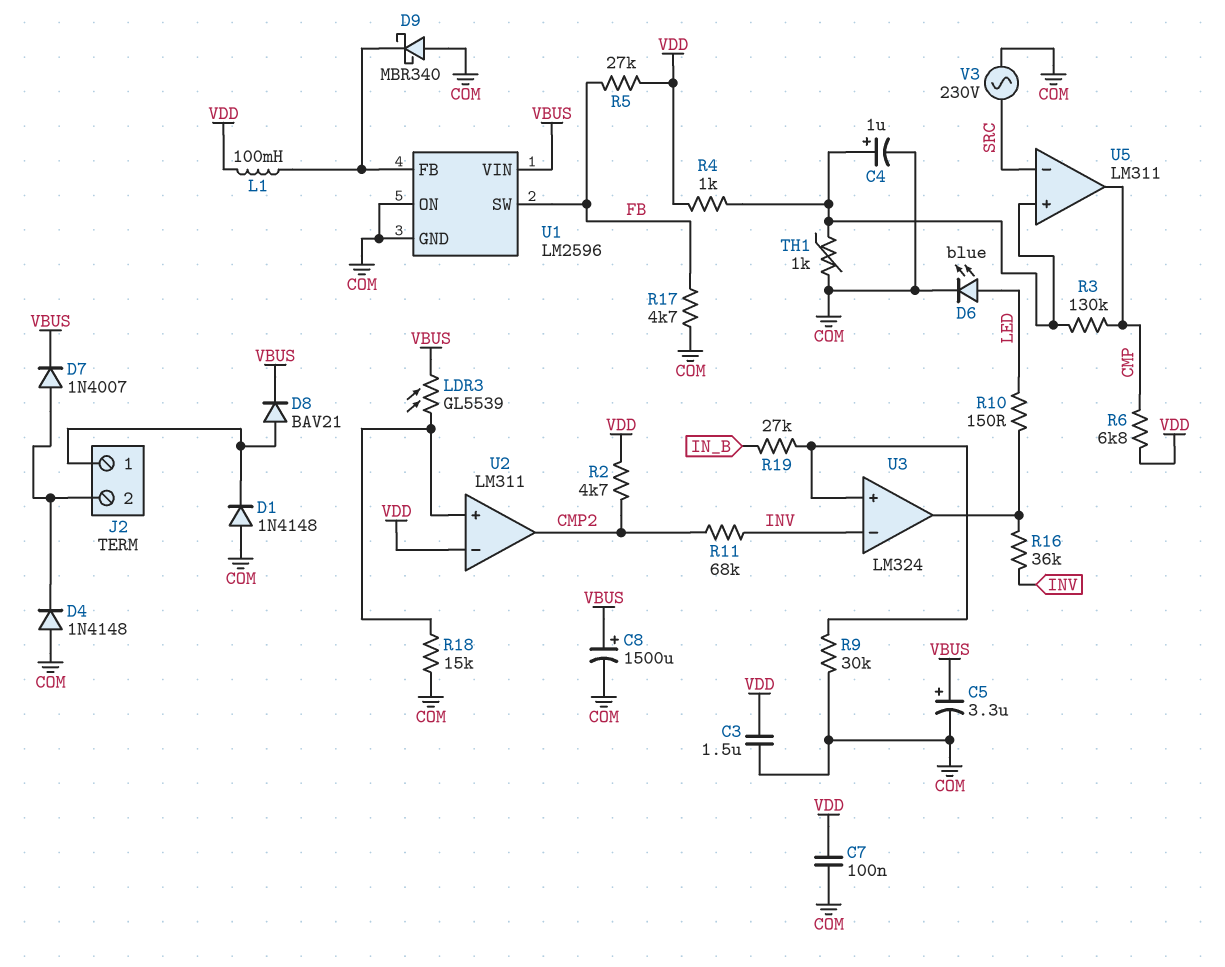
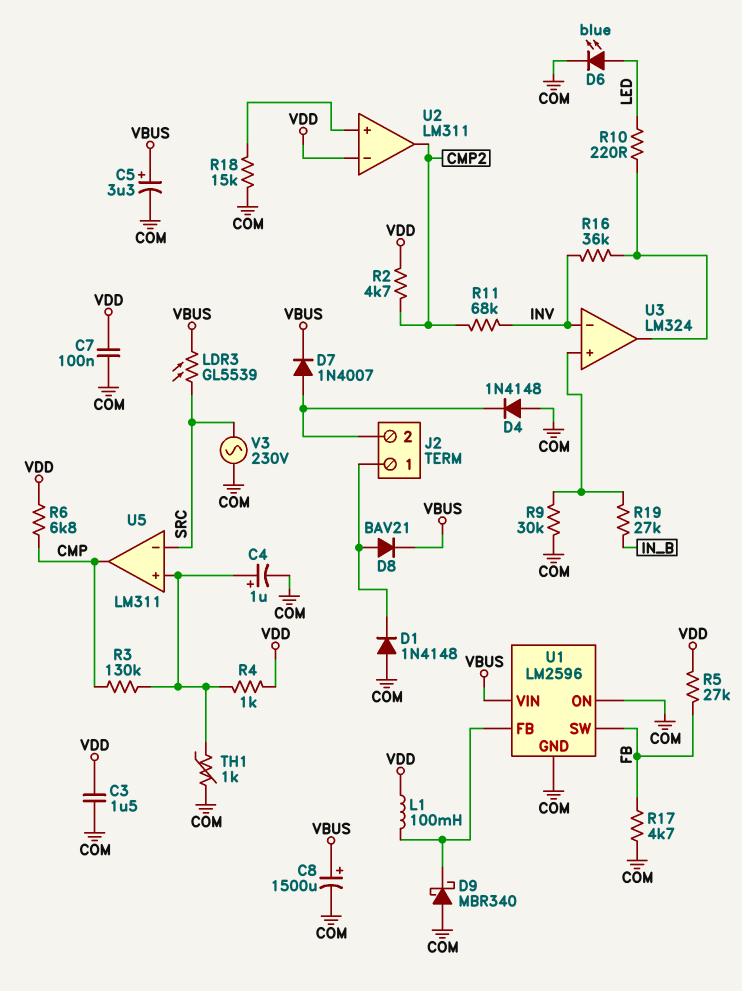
LDR3: GL5539 (U2/in+, VBUS) -> GL5539 (SRC, VBUS)
R10: 150 (LED, U3/out) -> 220 (LED, U3/out)

